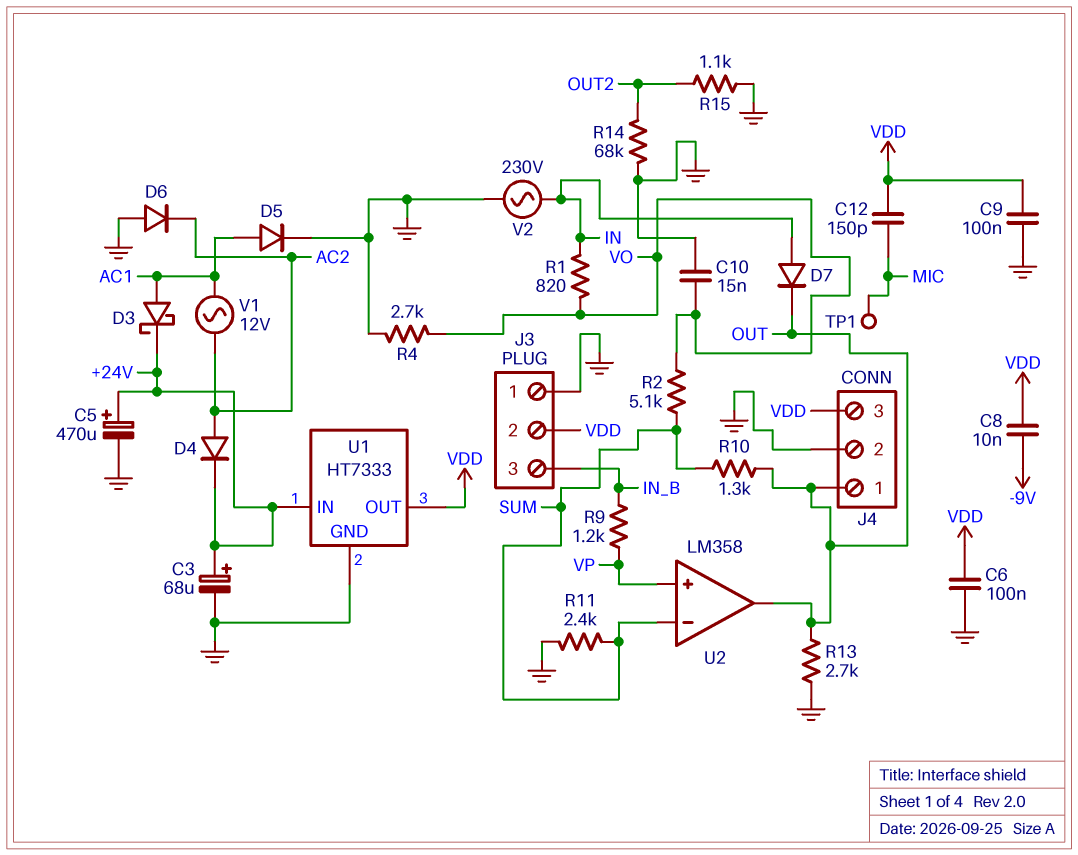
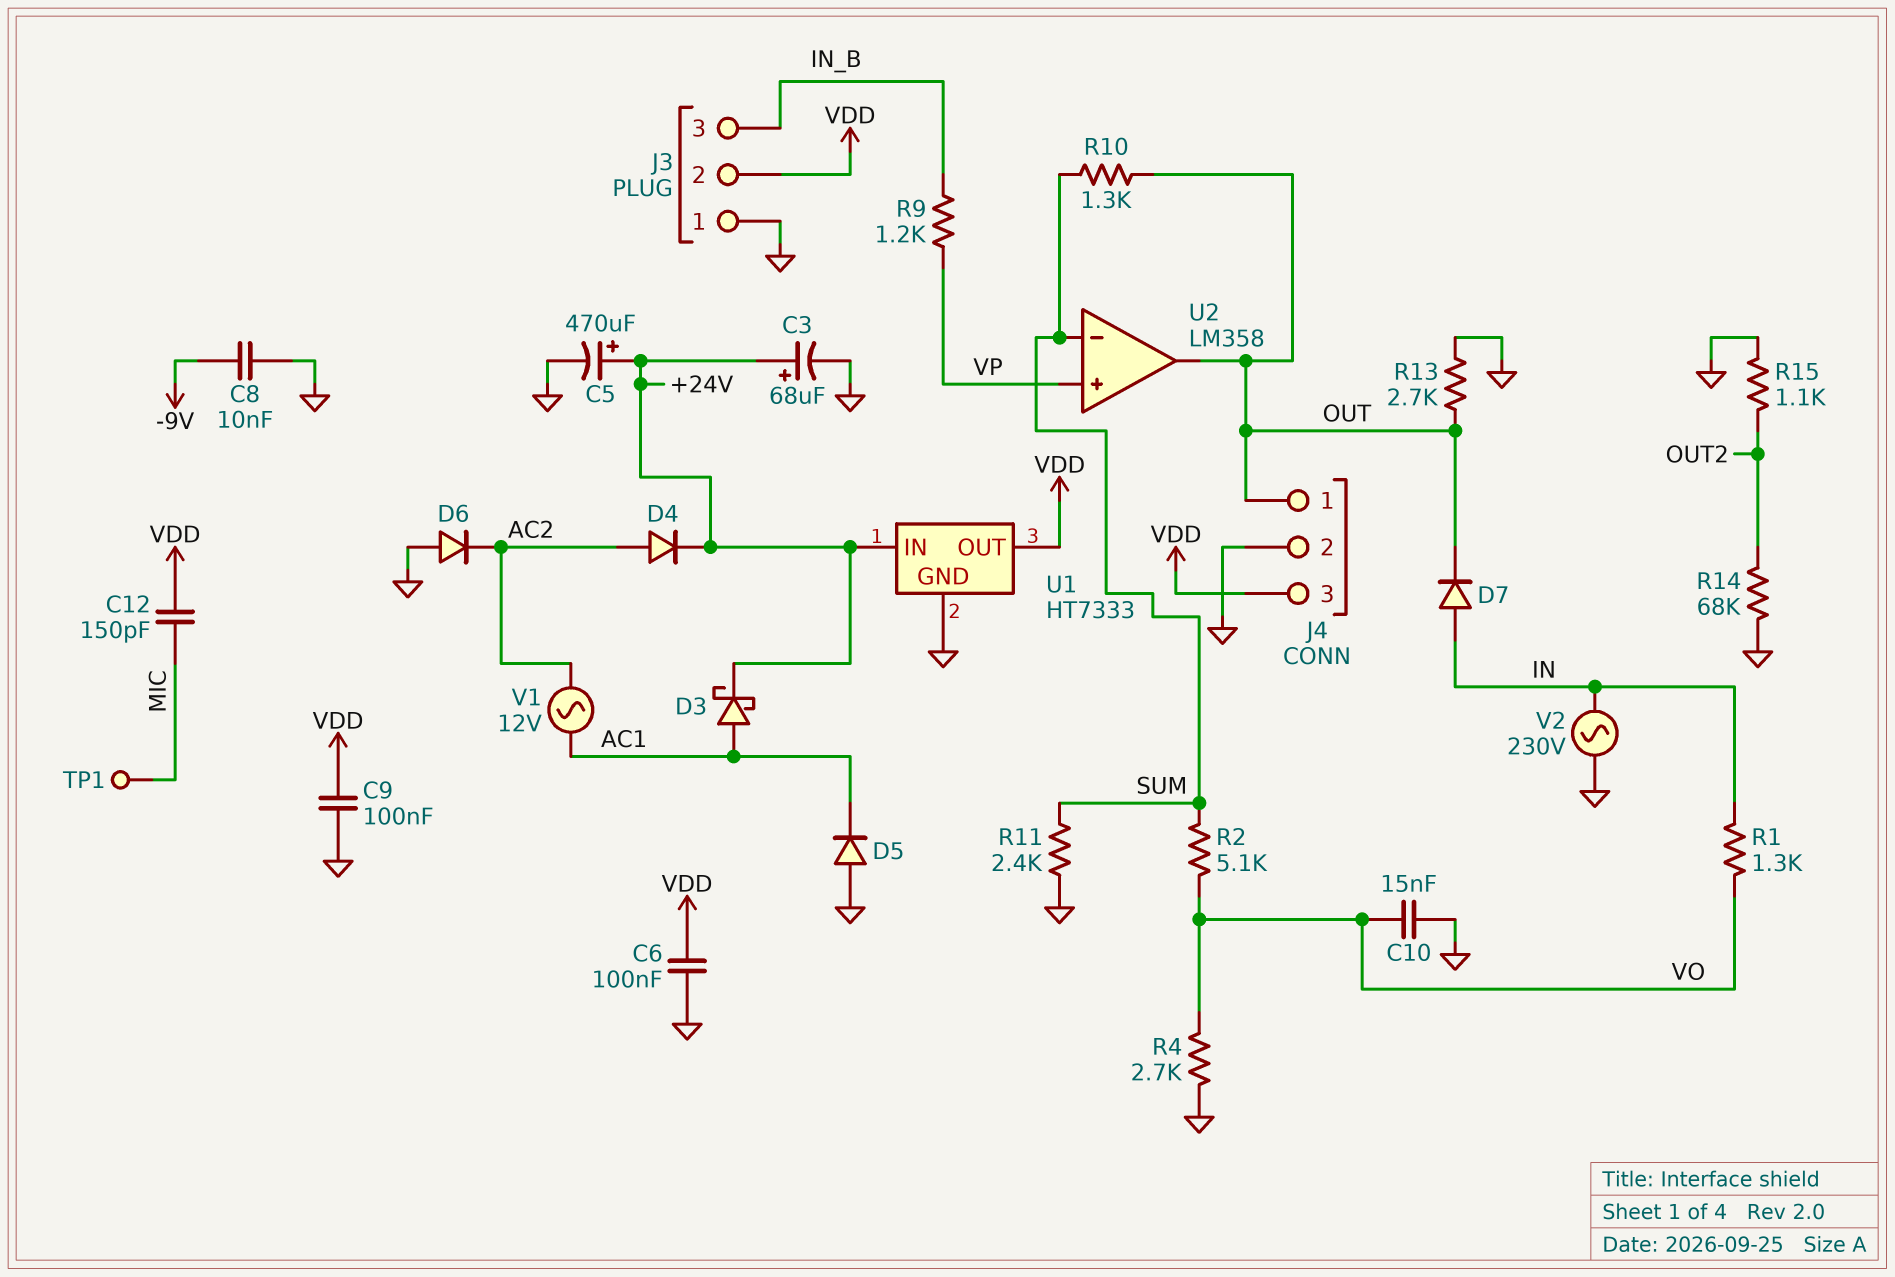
C8: 10nF (-9V, VDD) -> 10nF (-9V, GND)
D5: diode (A AC1, K GND) -> diode (A GND, K AC1)
R1: 820 (IN, VO) -> 1.3k (IN, VO)

